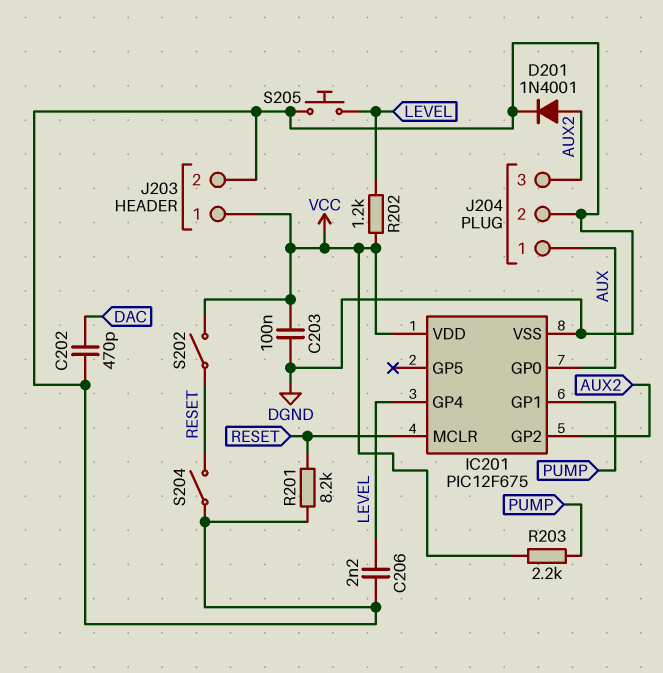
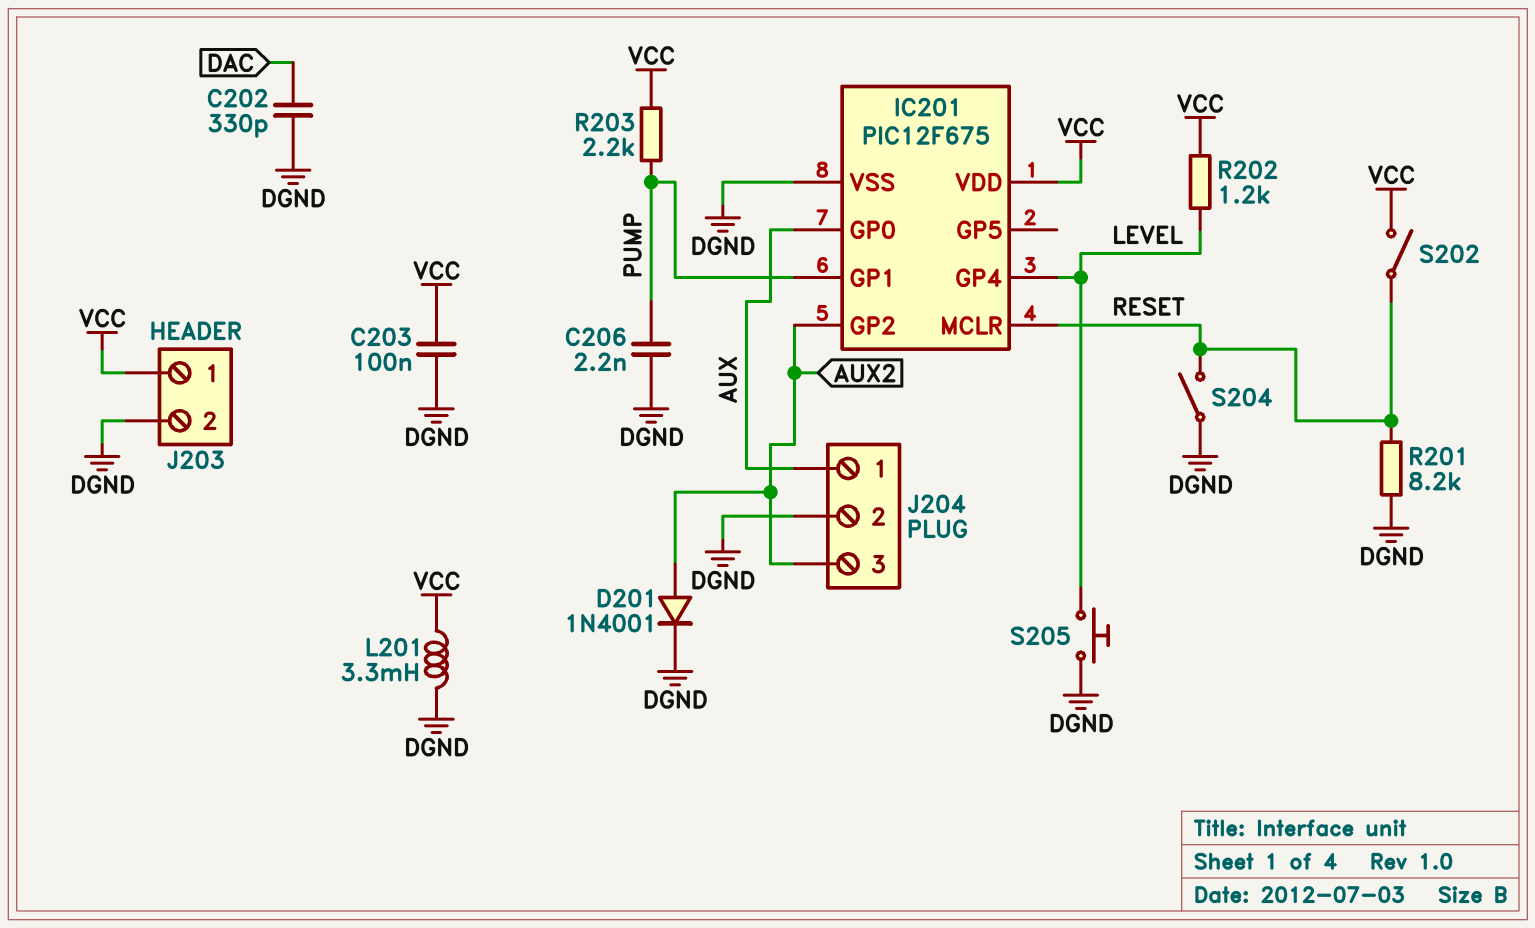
C202: 470pF (DAC, DGND) -> 330pF (DAC, DGND)
C206: 2.2nF (DGND, LEVEL) -> 2.2nF (DGND, PUMP)
L201: none -> 3.3mH (DGND, VCC)

